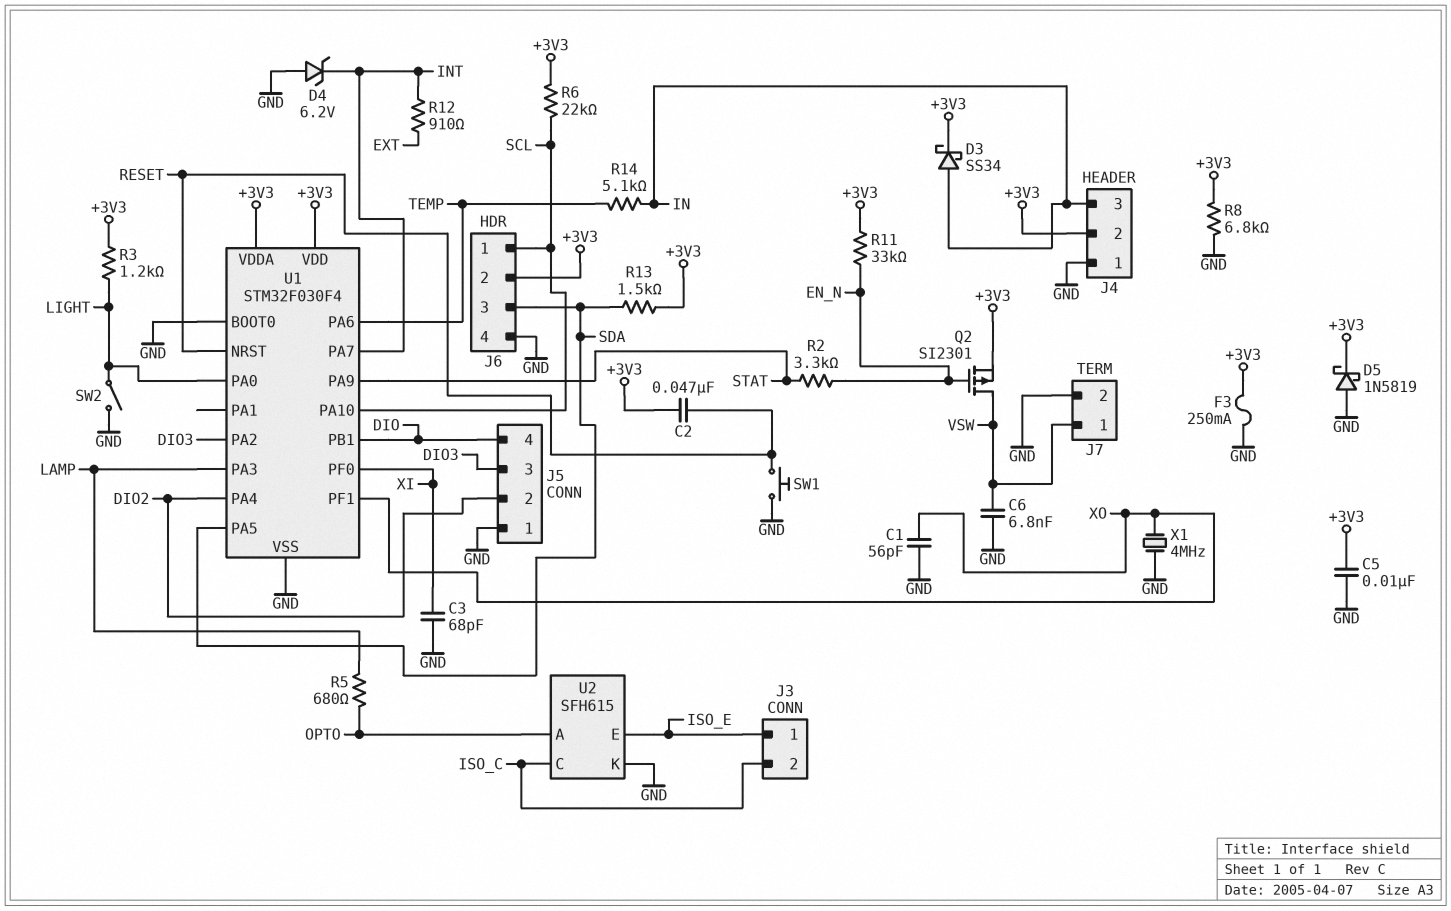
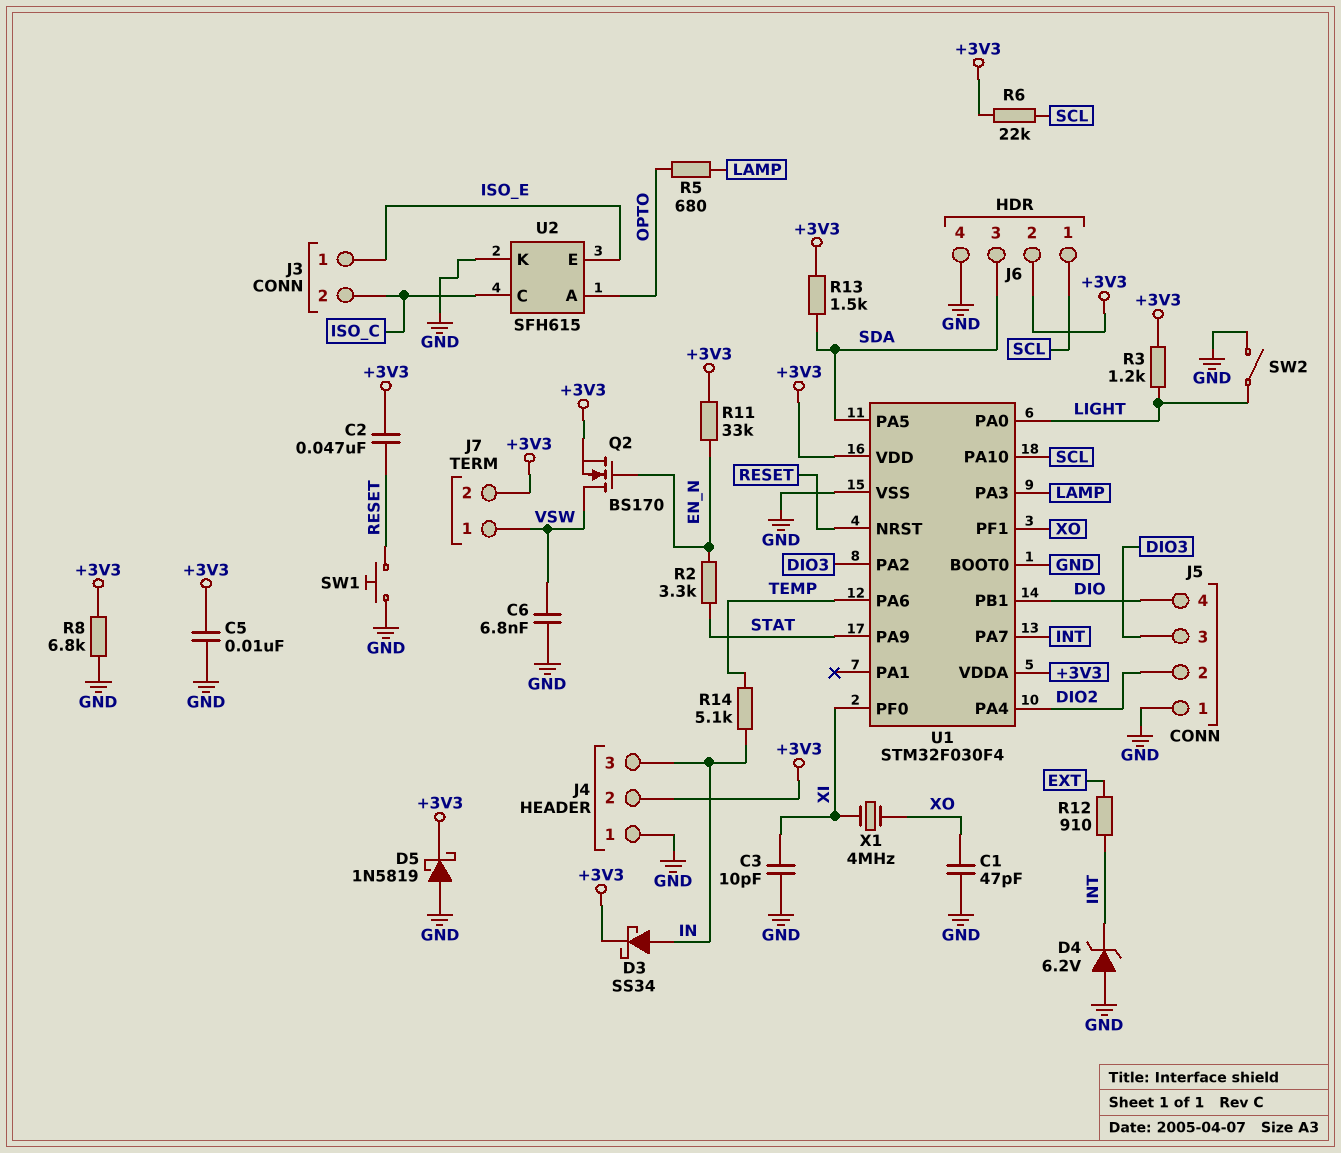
C1: 56pF (GND, XO) -> 47pF (GND, XO)
C3: 68pF (GND, XI) -> 10pF (GND, XI)
F3: 250mA (+3V3, GND) -> none
J7 pin 2: GND -> +3V3
Q2: PMOS SI2301 (G EN_N, D VSW, S +3V3) -> NMOS BS170 (G EN_N, D VSW, S +3V3)
X1: 4MHz (GND, XO) -> 4MHz (XI, XO)

